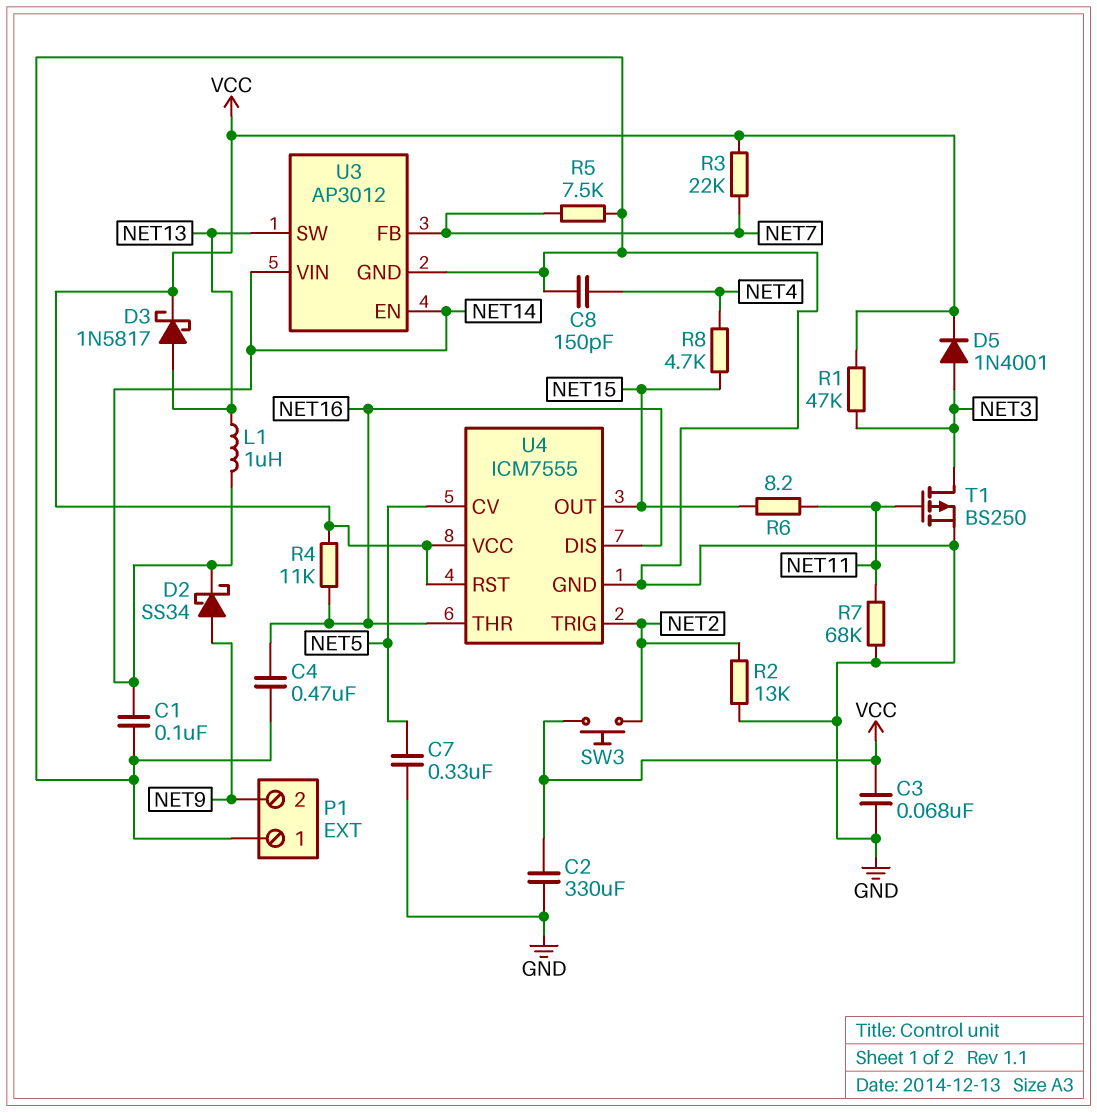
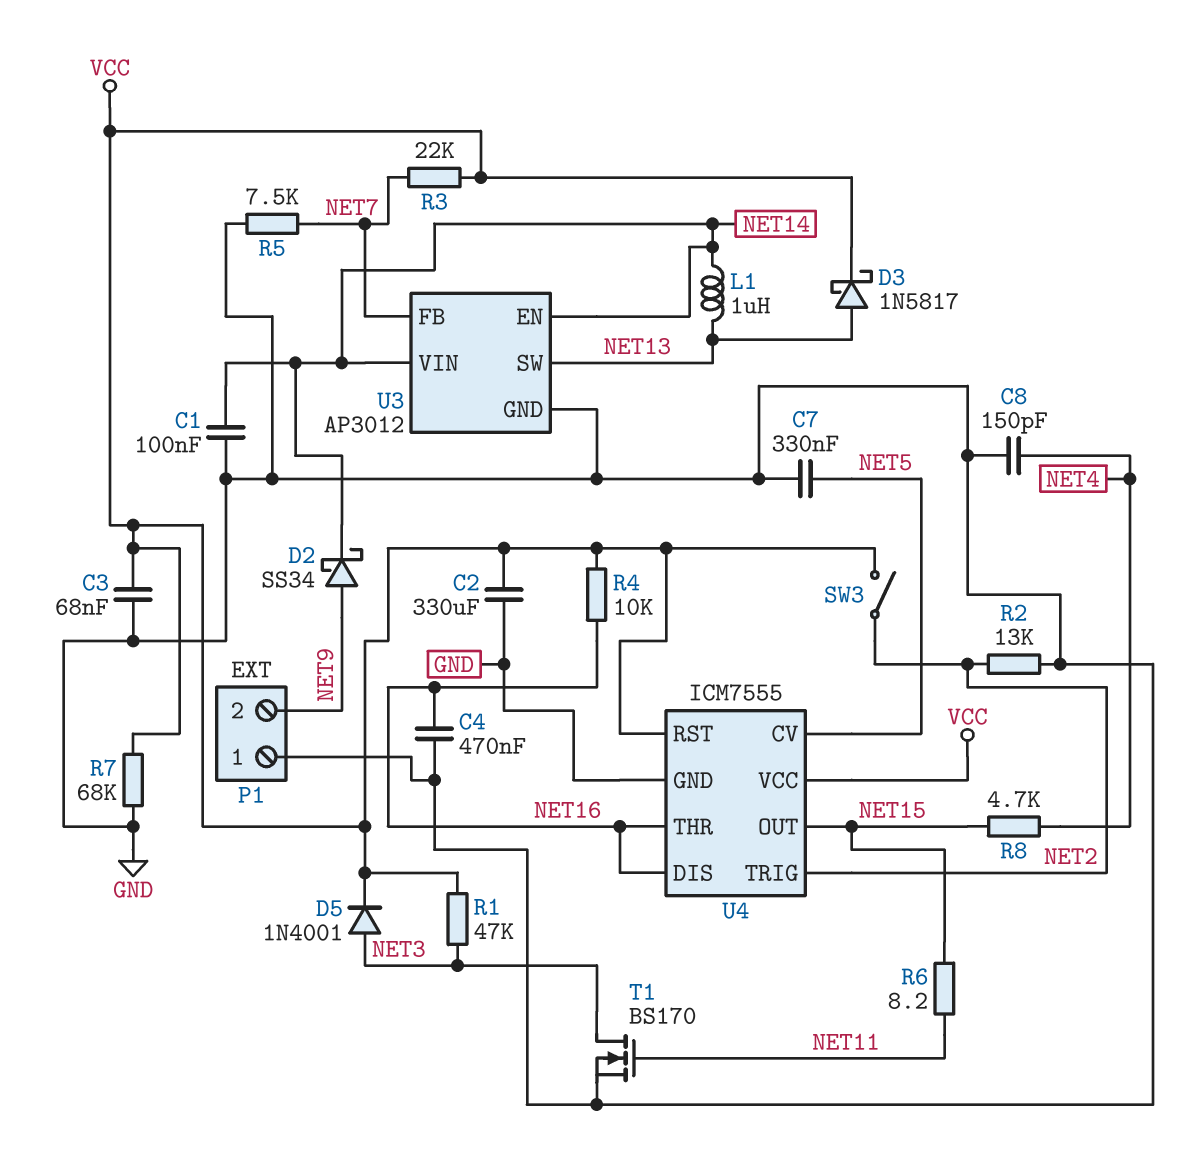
R4: 11k (NET16, VCC) -> 10k (NET16, VCC)
R7: 68k (GND, NET11) -> 68k (GND, VCC)
SW3: button (NET2, VCC) -> switch (NET2, VCC)
T1: PMOS BS250 (G NET11, D NET3, S GND) -> NMOS BS170 (G NET11, D NET3, S GND)

